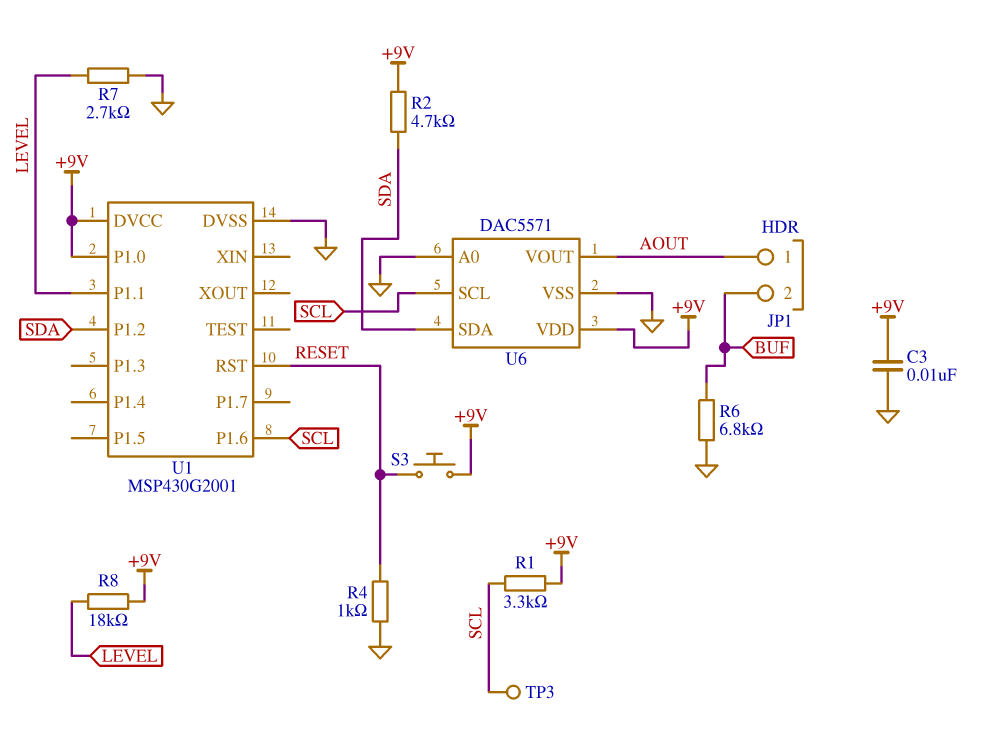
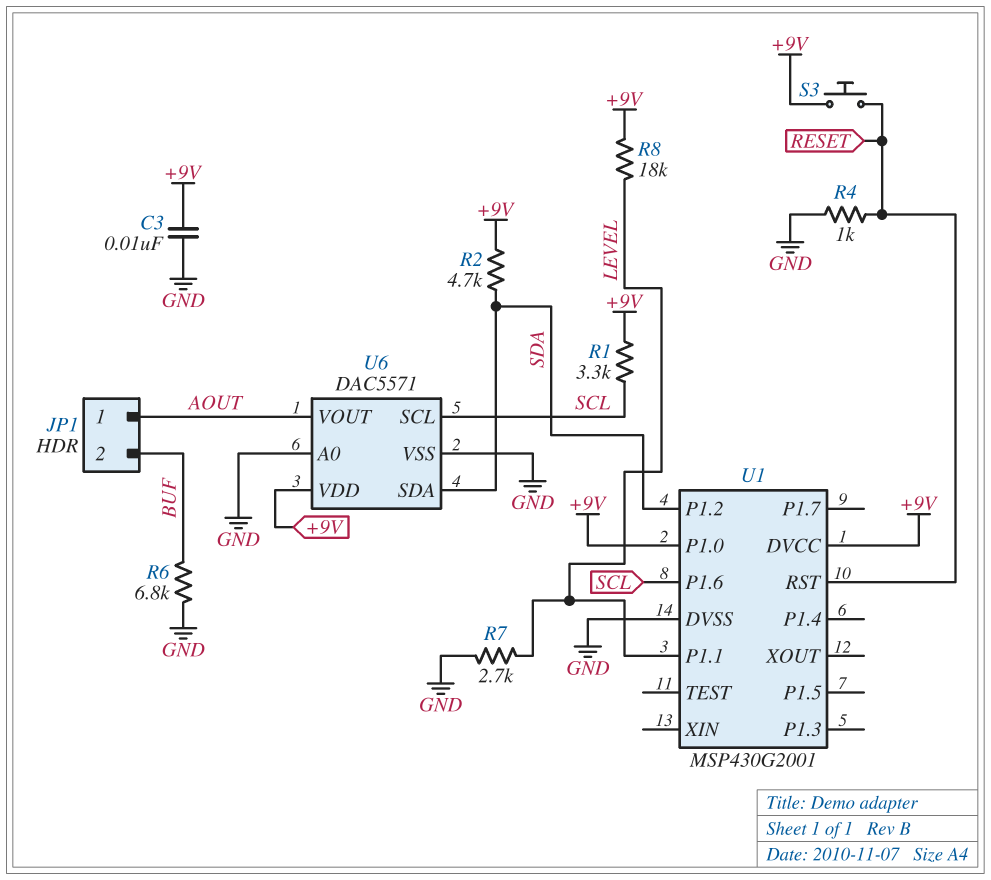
TP3: test point (SCL) -> none

